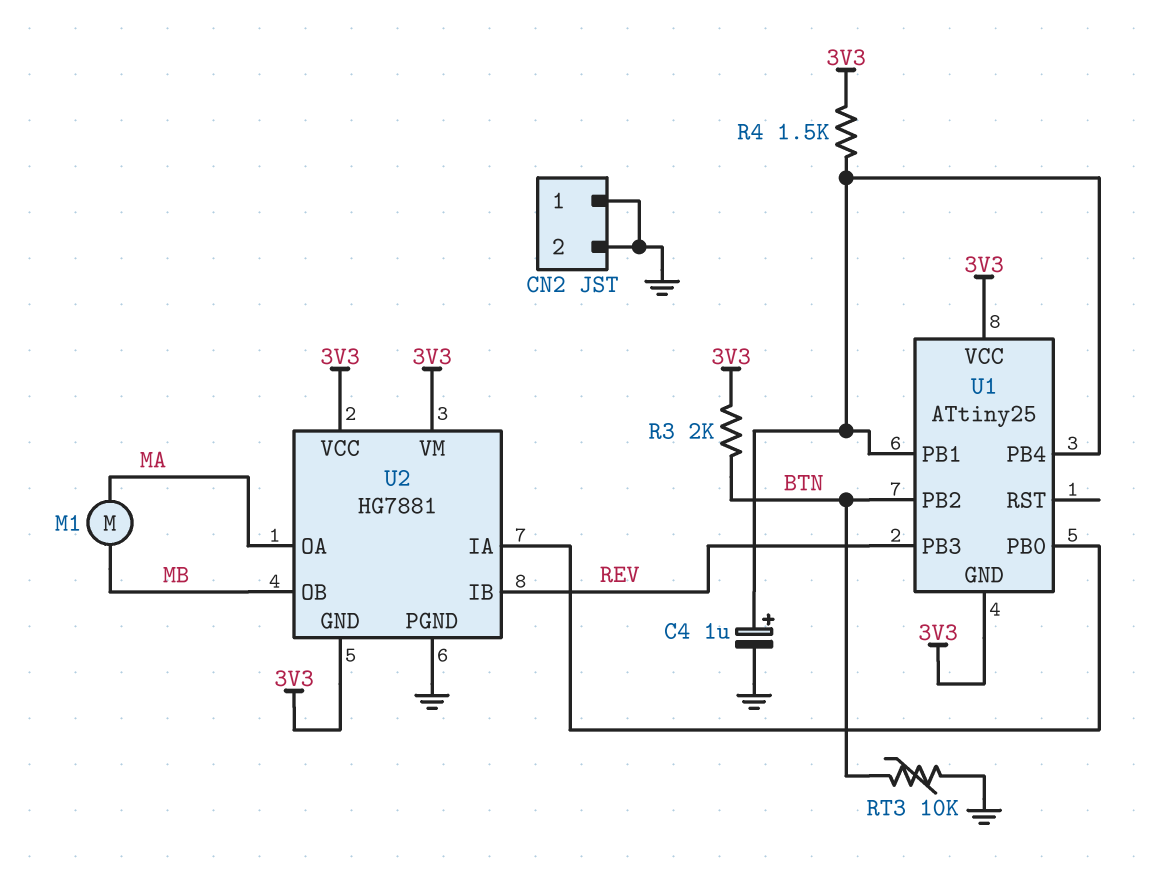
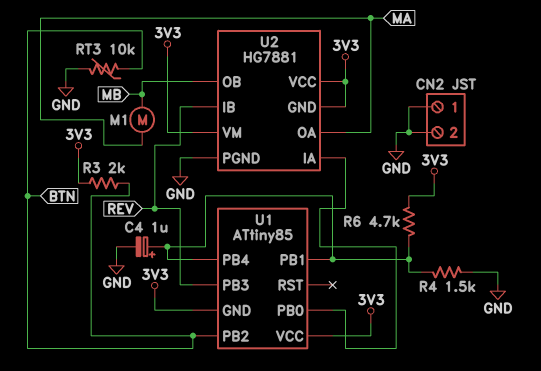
R4: 1.5k (3V3, U1/PB1) -> 1.5k (GND, U1/PB1)
R6: none -> 4.7k (3V3, U1/PB1)
U1: ATtiny25 -> ATtiny85

